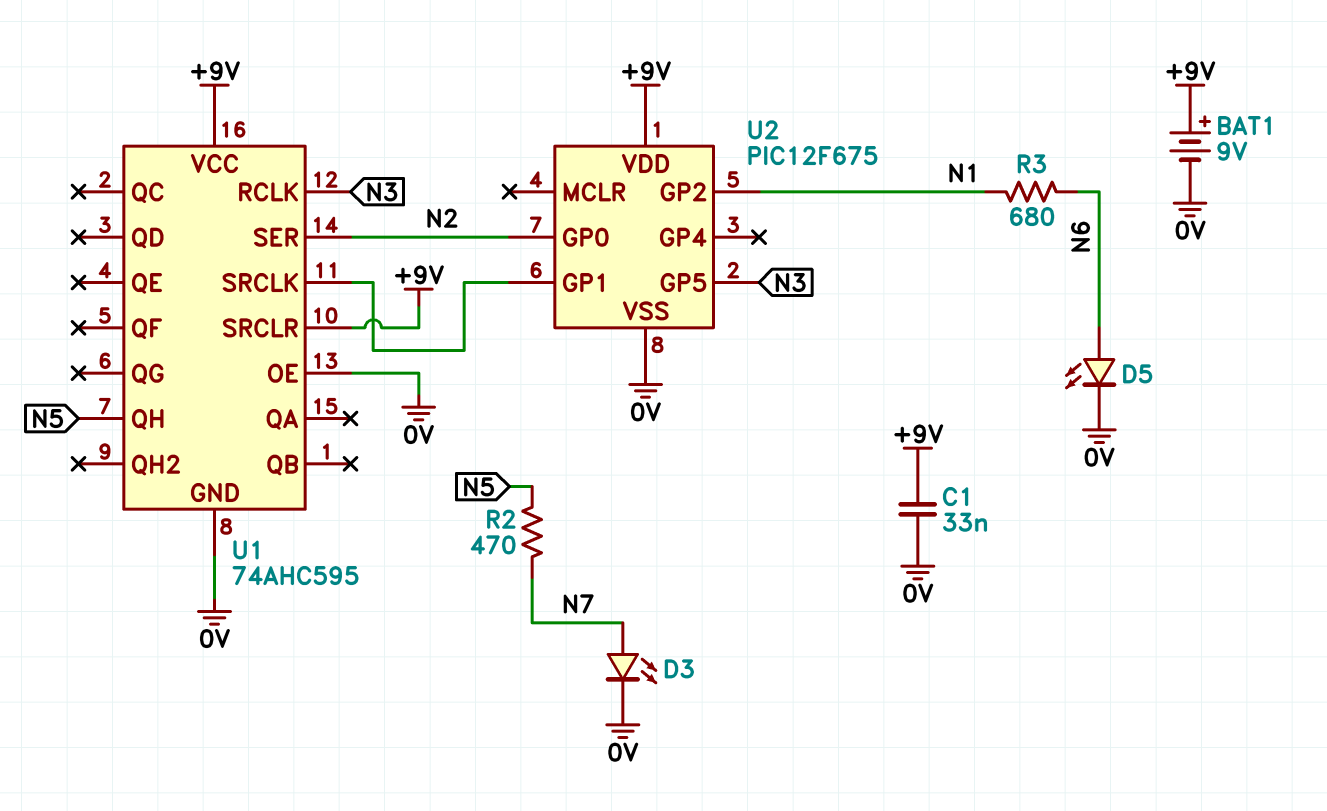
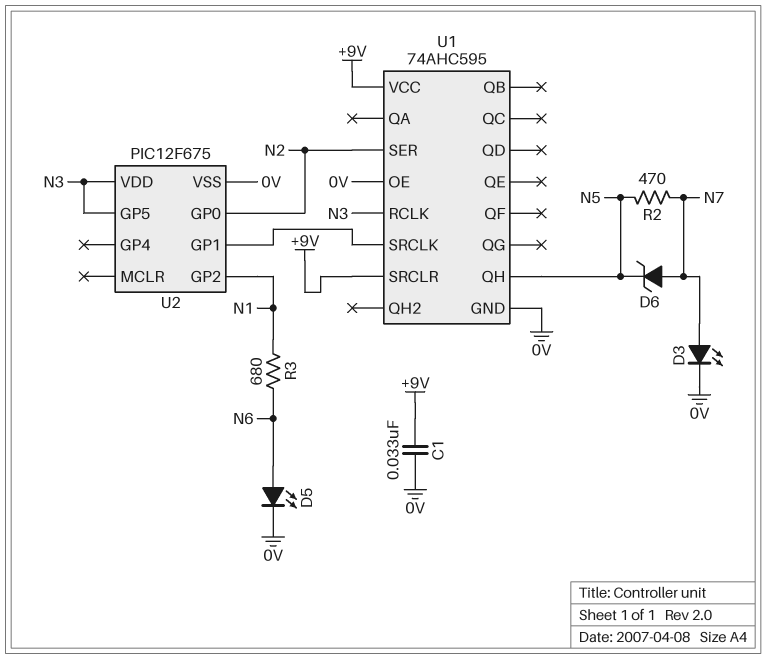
BAT1: 9V (plus +9V, minus 0V) -> none
D6: none -> zener (A N7, K N5)
U2 pin VDD: +9V -> N3

